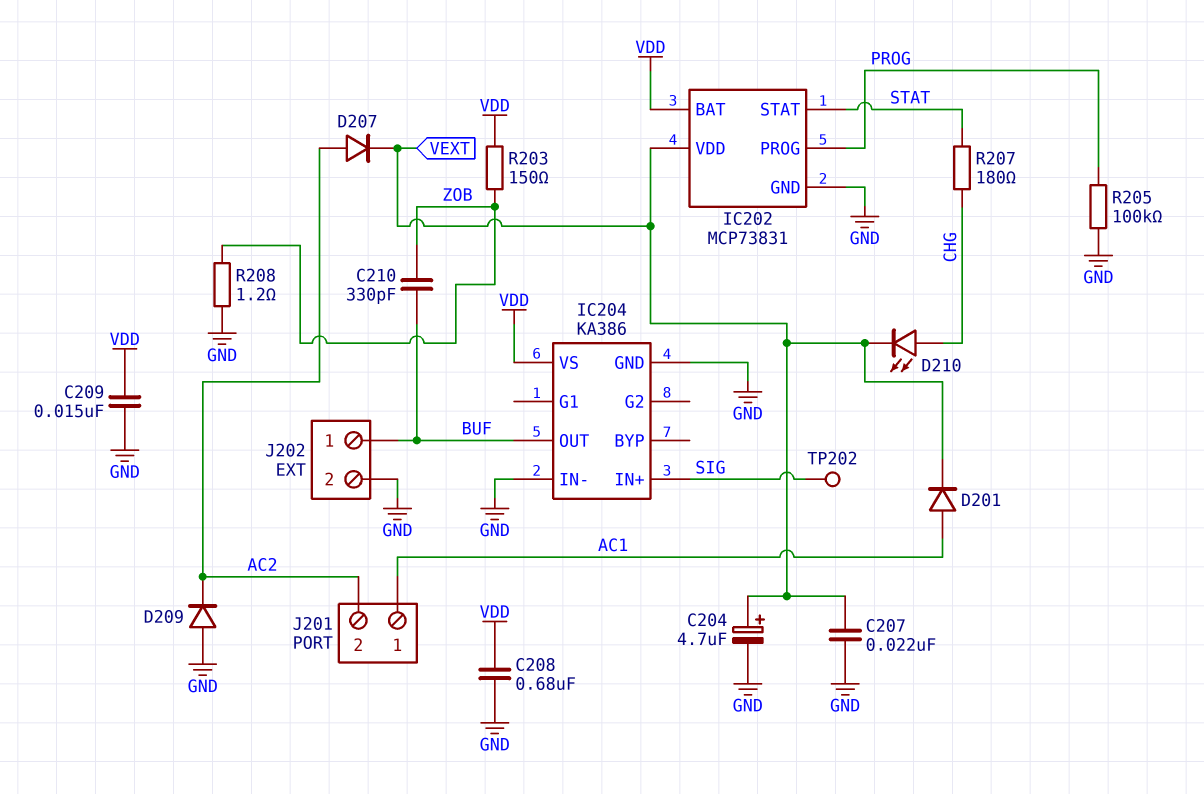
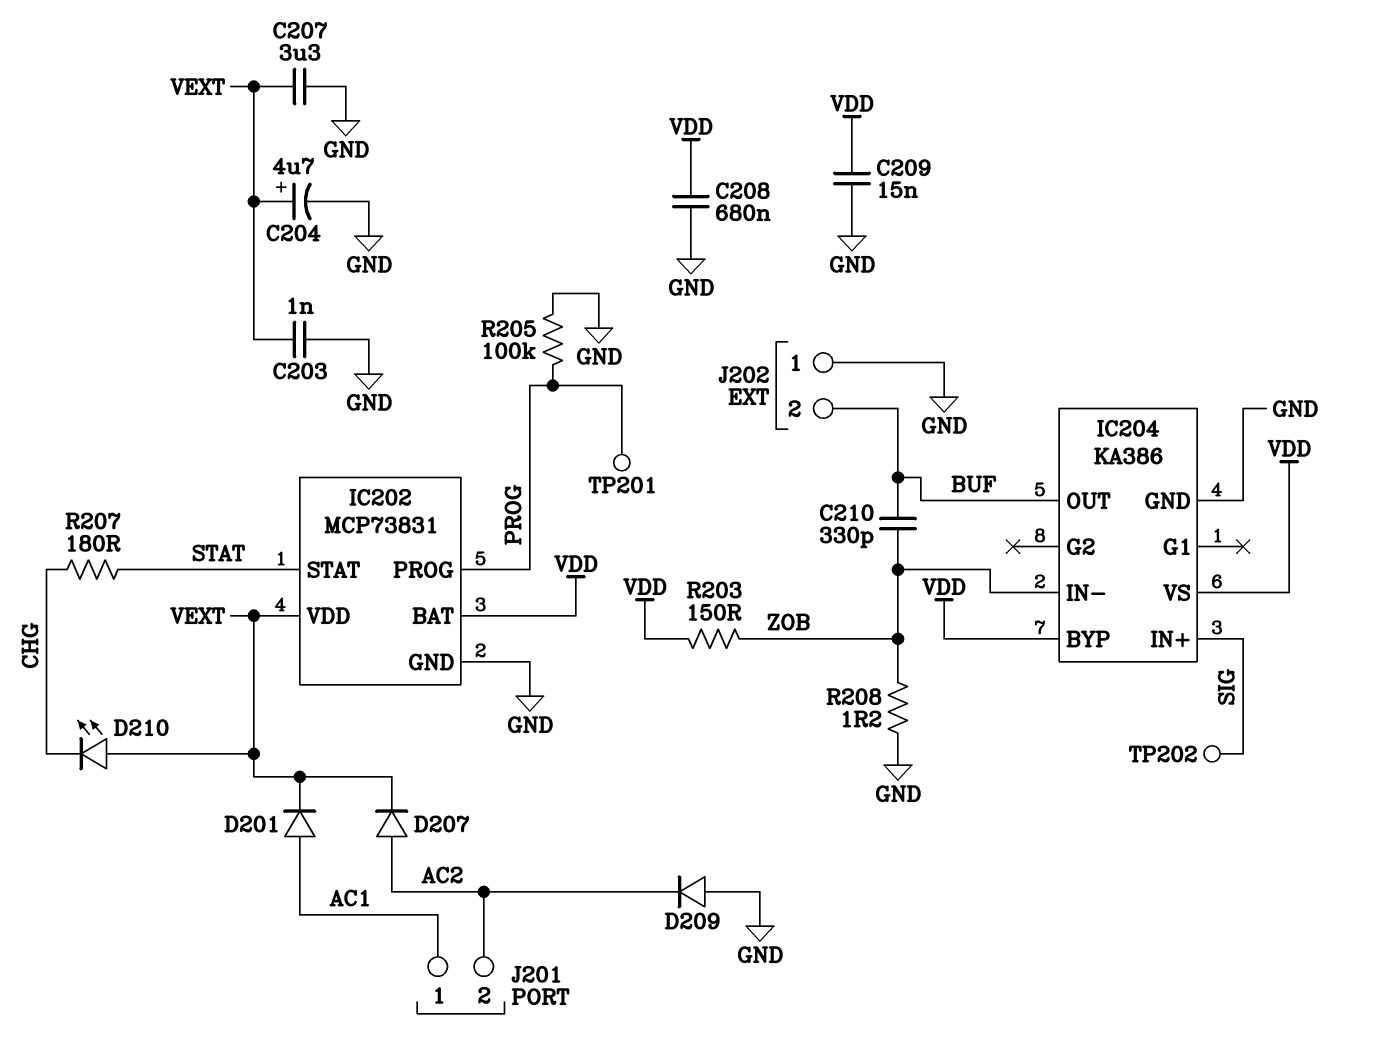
C203: none -> 1nF (GND, VEXT)
C207: 22nF (GND, VEXT) -> 3.3uF (GND, VEXT)
D210: LED (A CHG, K VEXT) -> LED (A VEXT, K CHG)
IC204 pin BYP: none -> VDD
IC204 pin IN-: GND -> ZOB
J202 pin 1: BUF -> GND
J202 pin 2: GND -> BUF
TP201: none -> test point (PROG)

